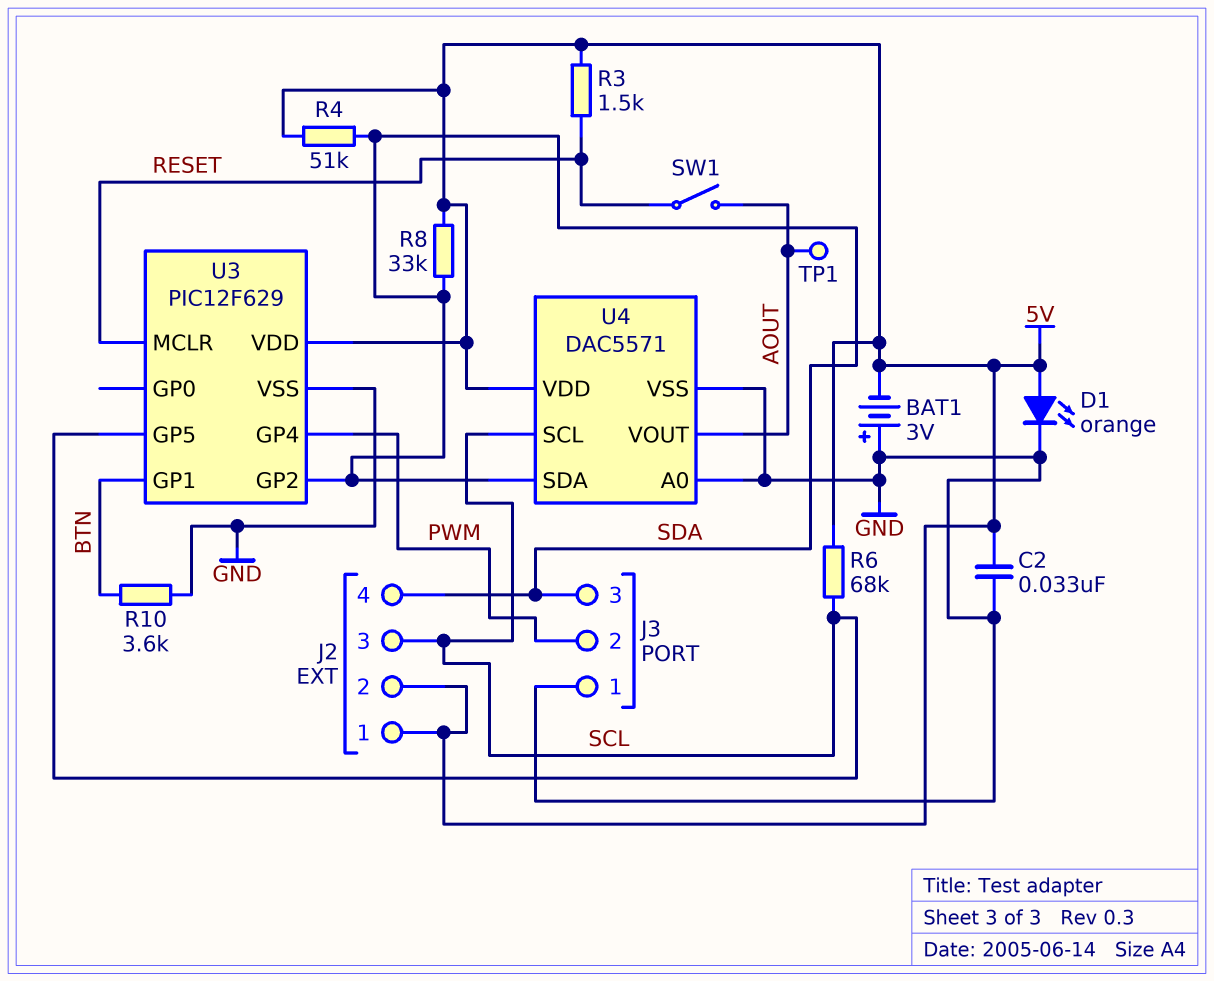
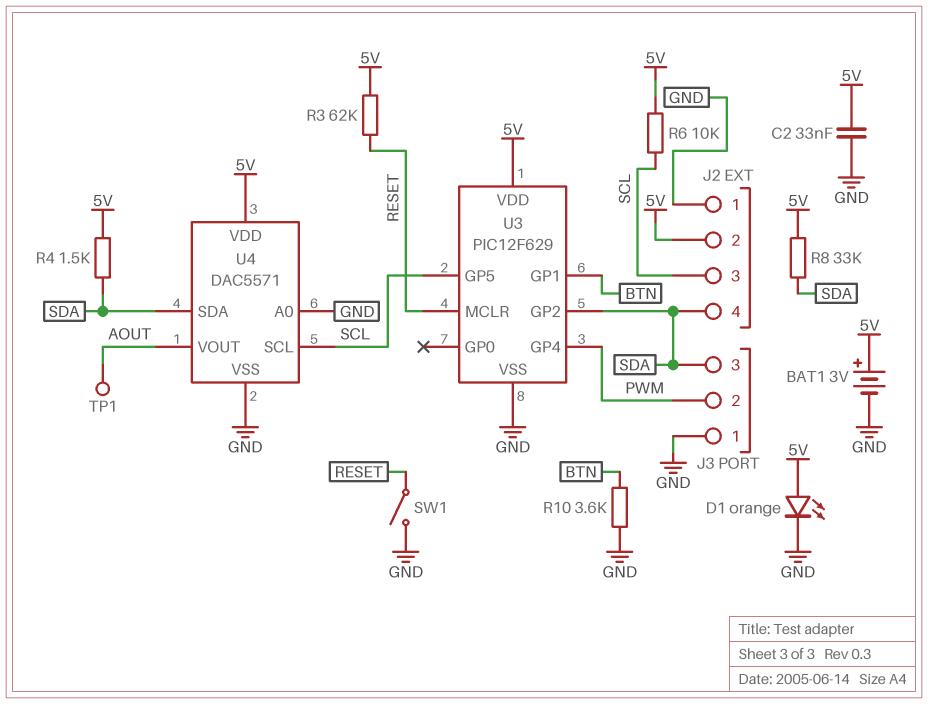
BAT1: 3V (plus GND, minus 5V) -> 3V (plus 5V, minus GND)
J2 pin 1: 5V -> GND
R3: 1.5k (5V, RESET) -> 62k (5V, RESET)
R4: 51k (5V, SDA) -> 1.5k (5V, SDA)
R6: 68k (5V, SCL) -> 10k (5V, SCL)
SW1: switch (AOUT, RESET) -> switch (GND, RESET)

